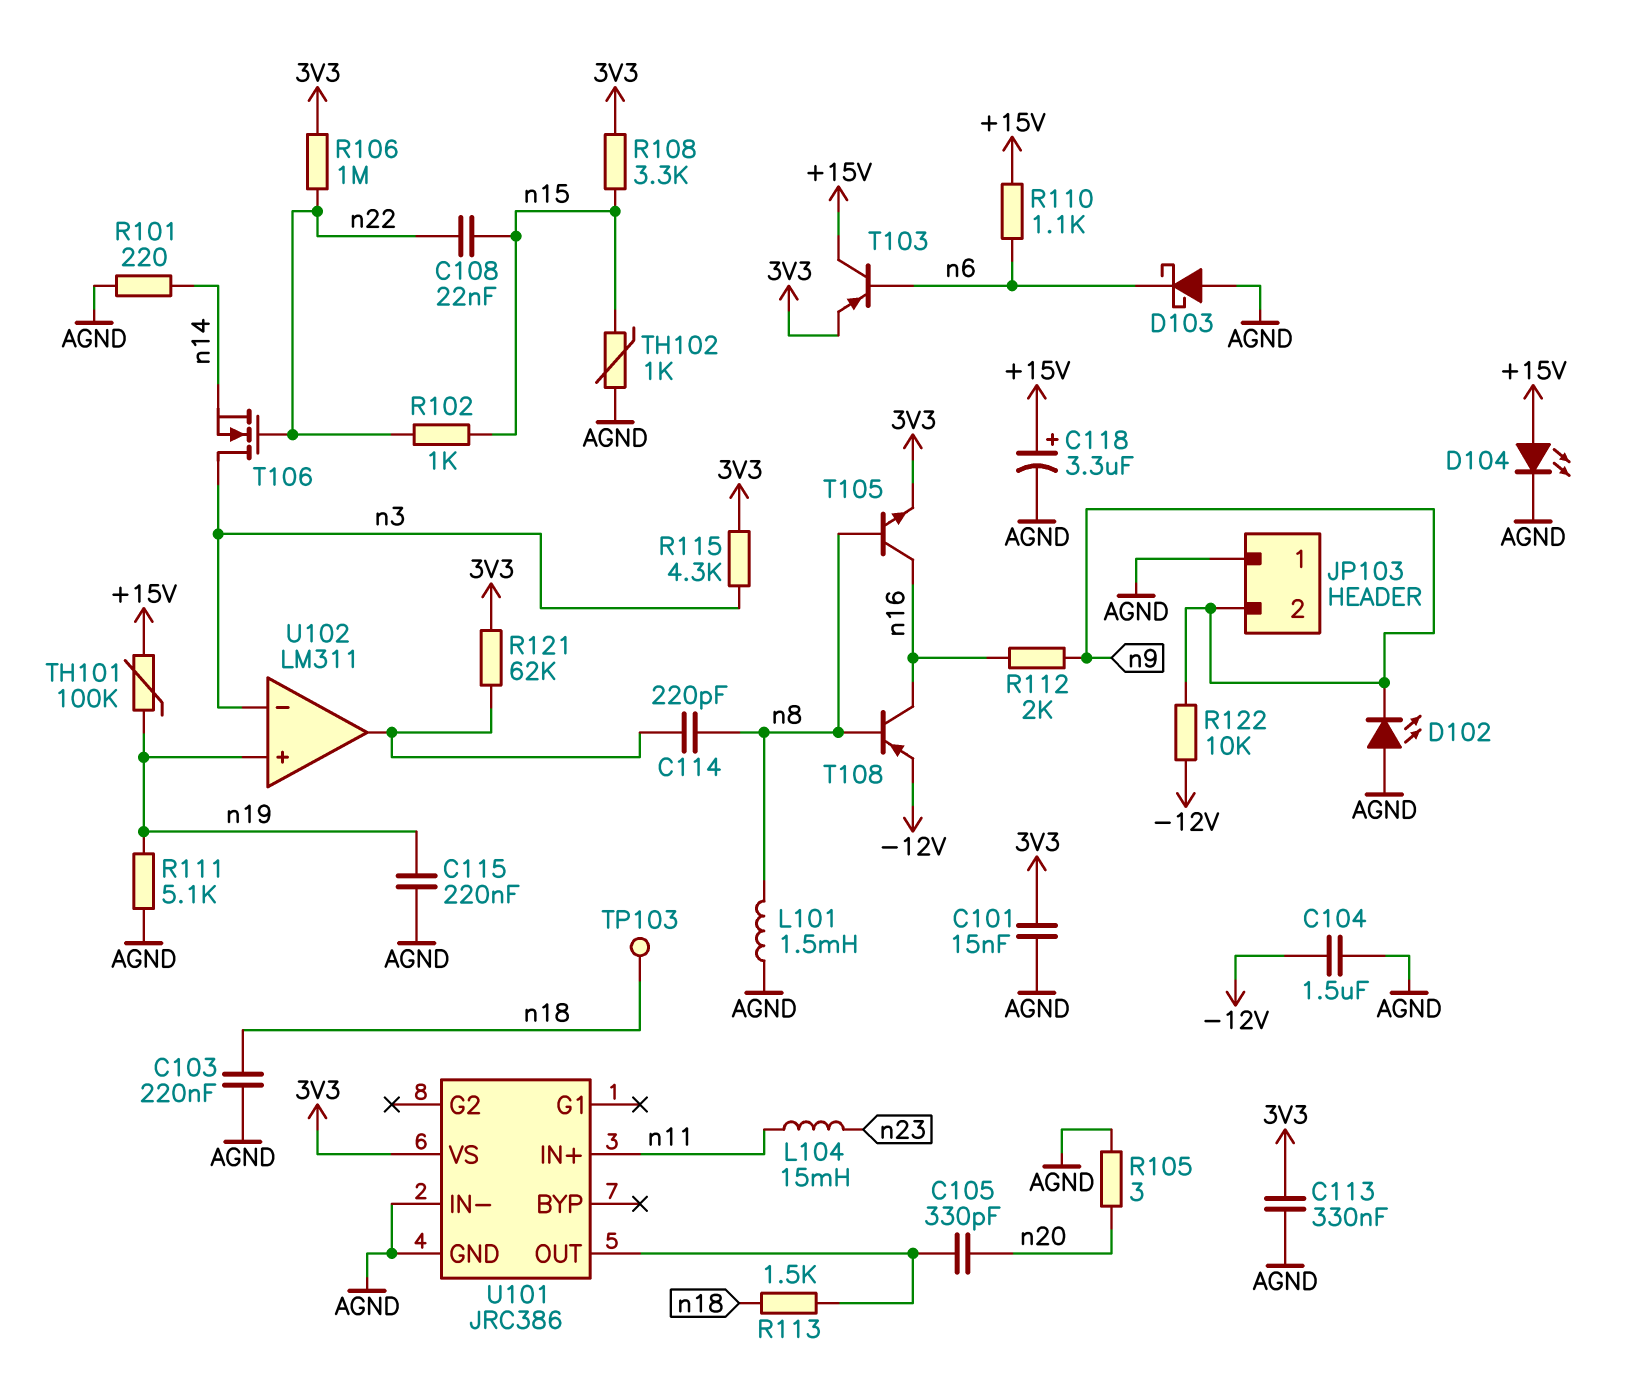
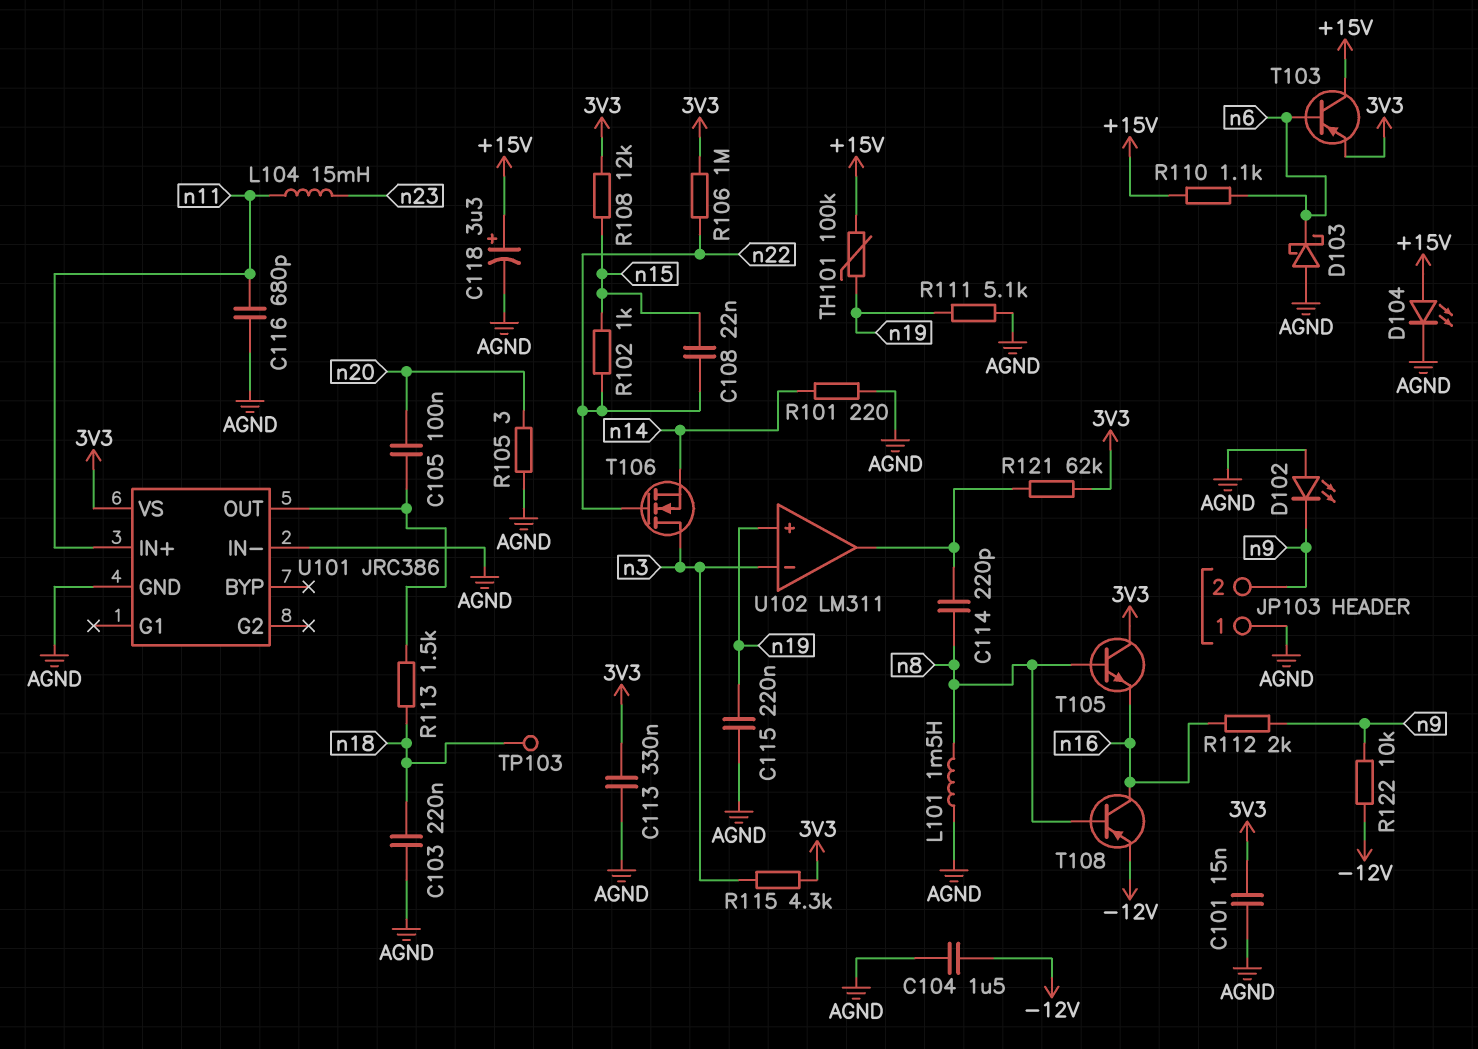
C105: 330pF (U101/OUT, n20) -> 100nF (U101/OUT, n20)
C116: none -> 680pF (AGND, n11)
R108: 3.3k (3V3, n15) -> 12k (3V3, n15)
T105: NPN (B n8, C n16, E 3V3) -> NPN (B n8, C 3V3, E n16)
TH102: 1k (AGND, n15) -> none

